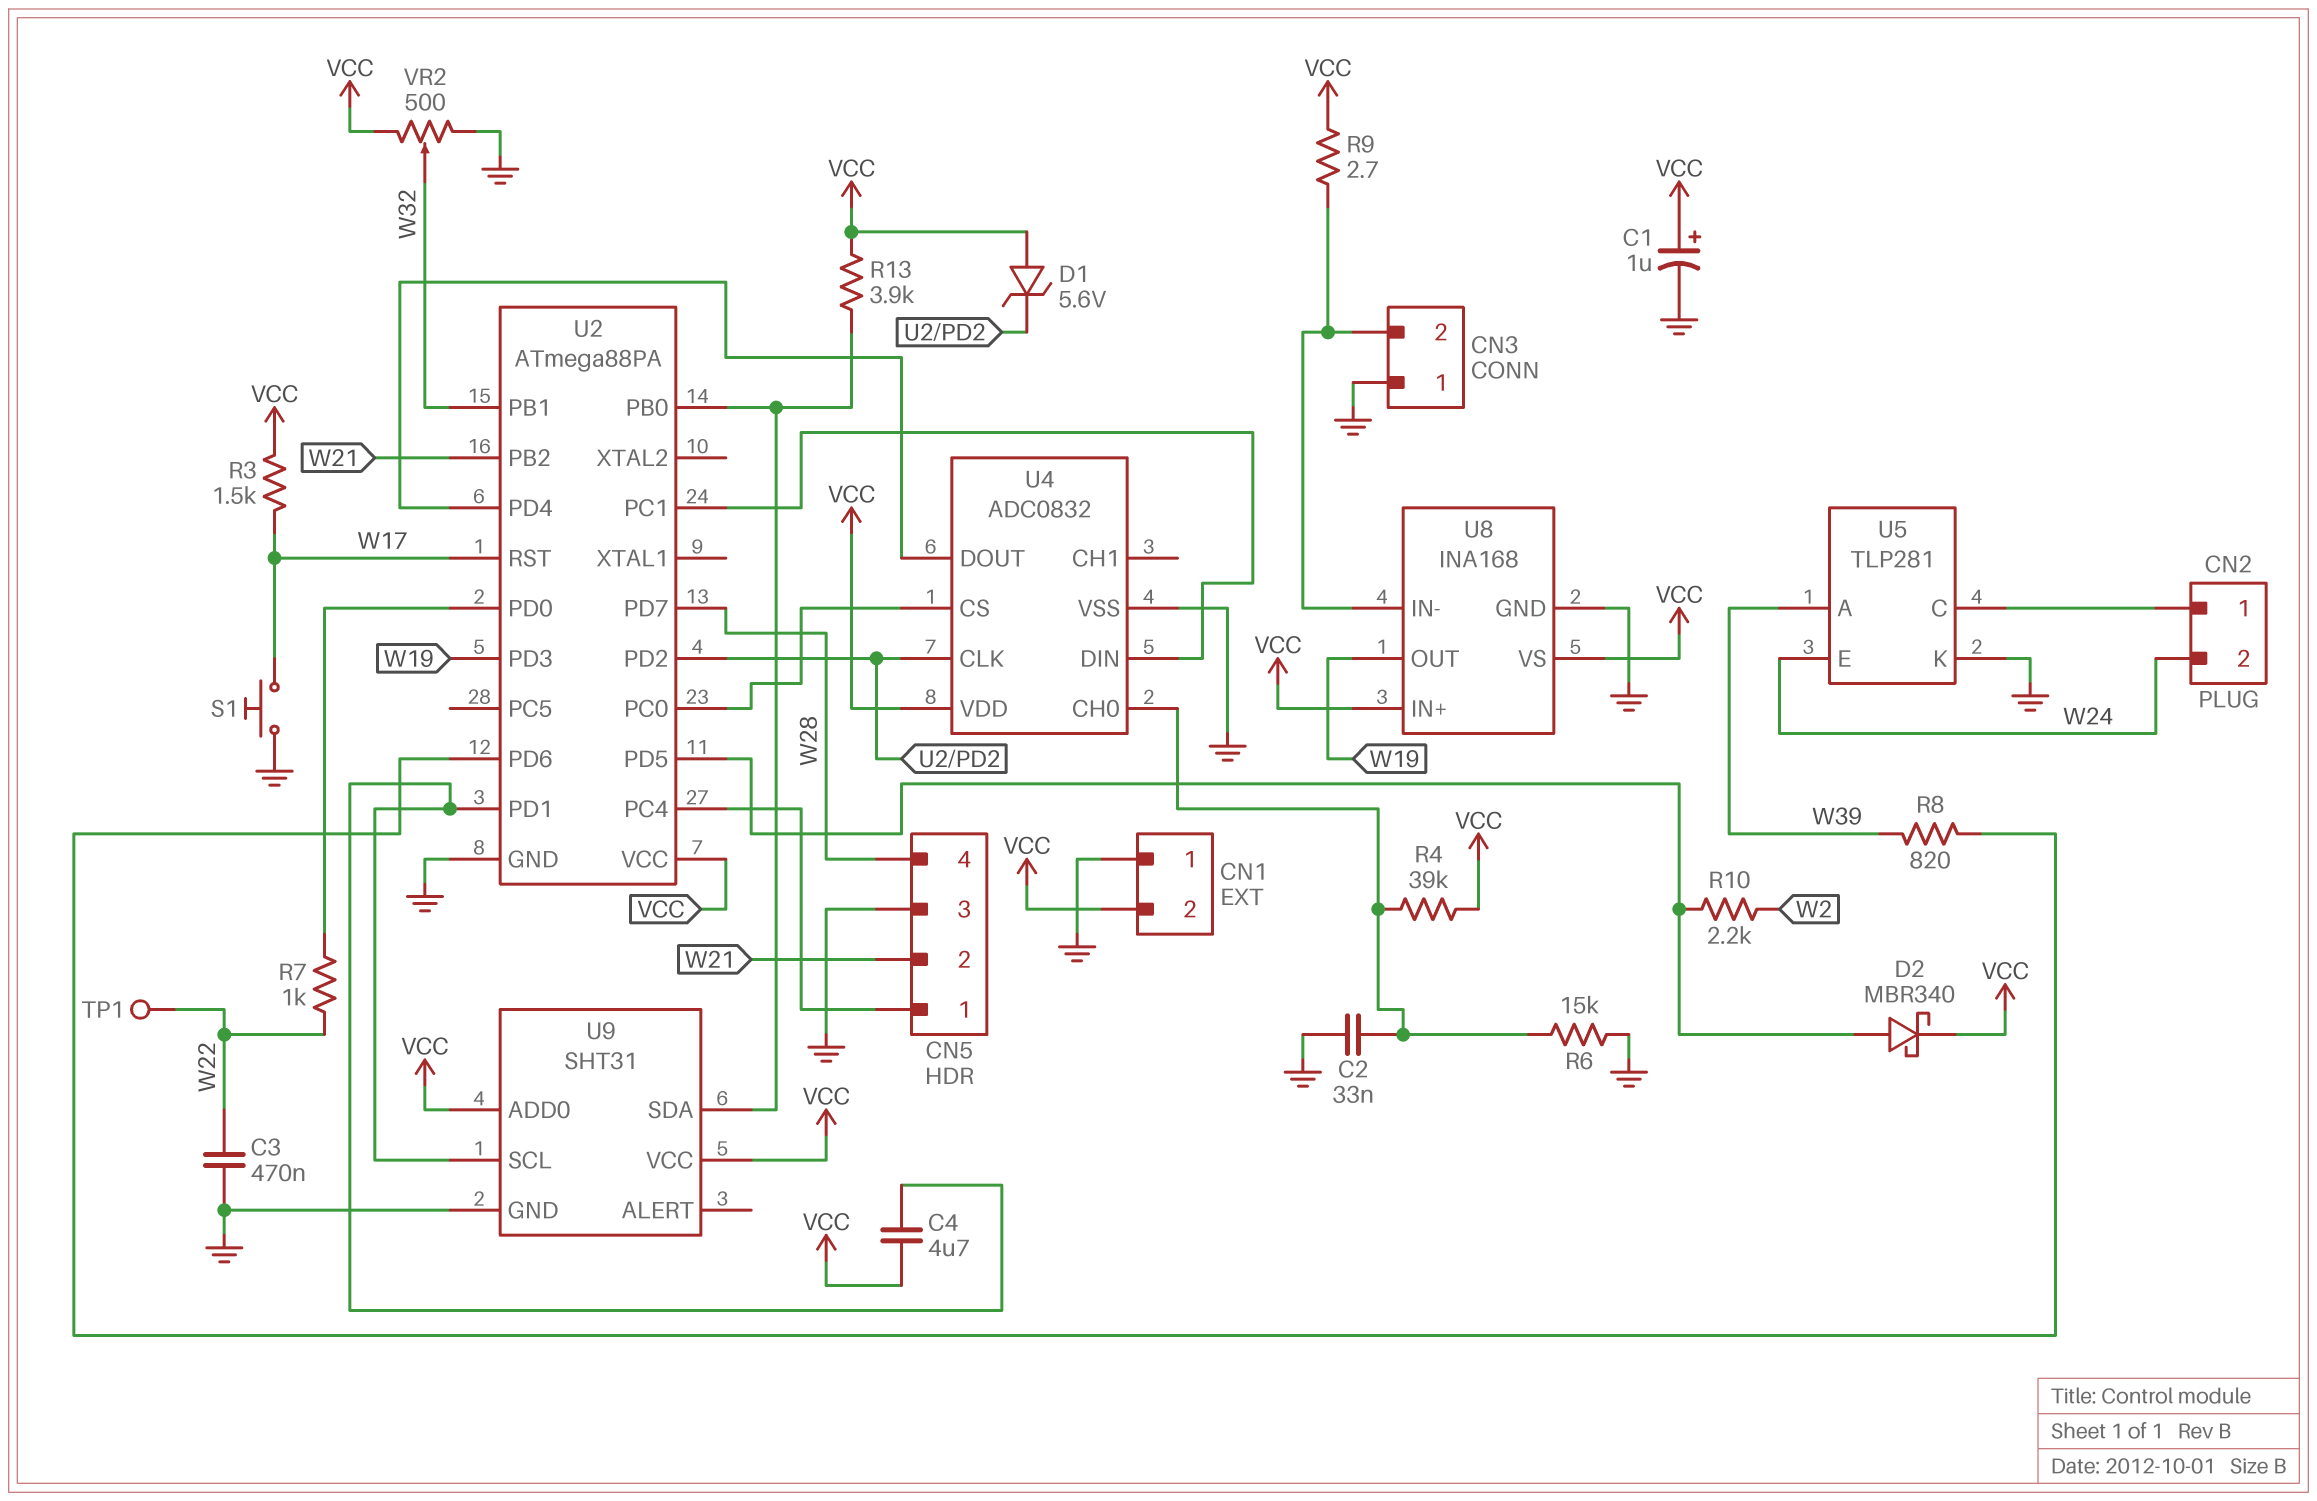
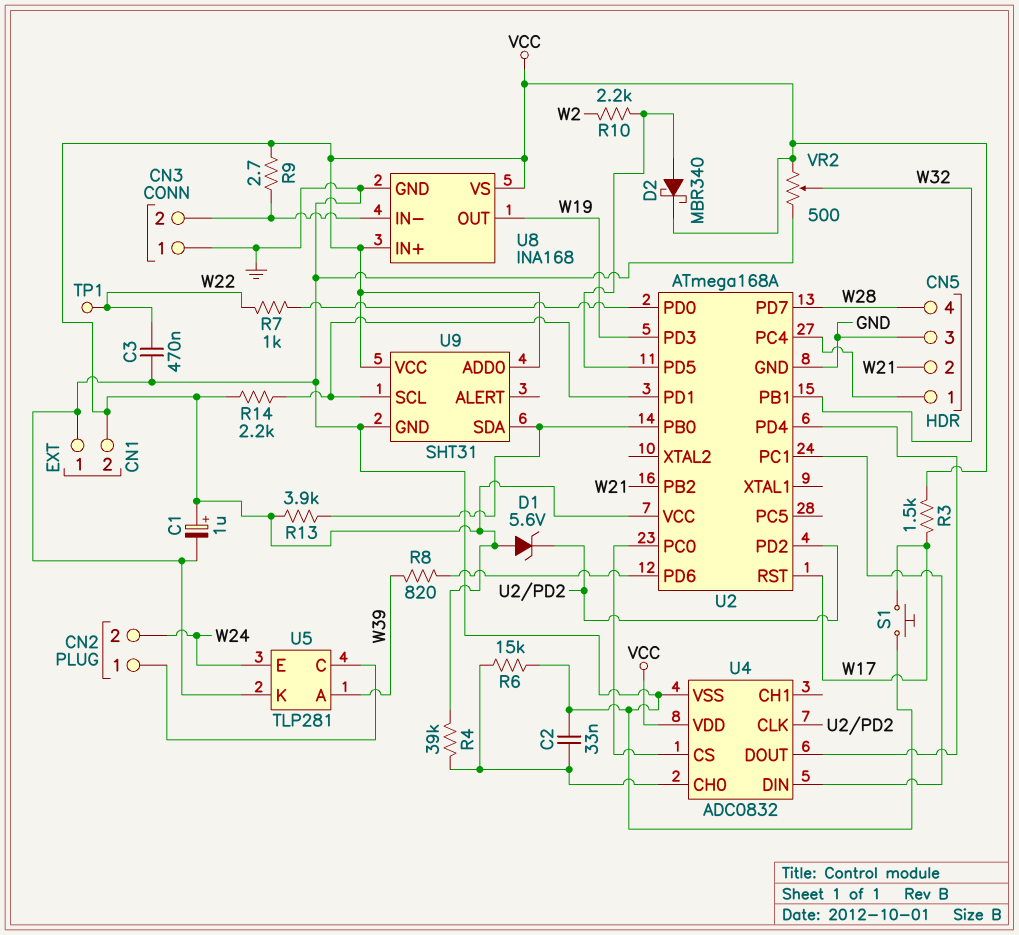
C4: 4.7uF (U2/PD1, VCC) -> none
R14: none -> 2.2k (U2/PD1, VCC)
U2: ATmega88PA -> ATmega168A

